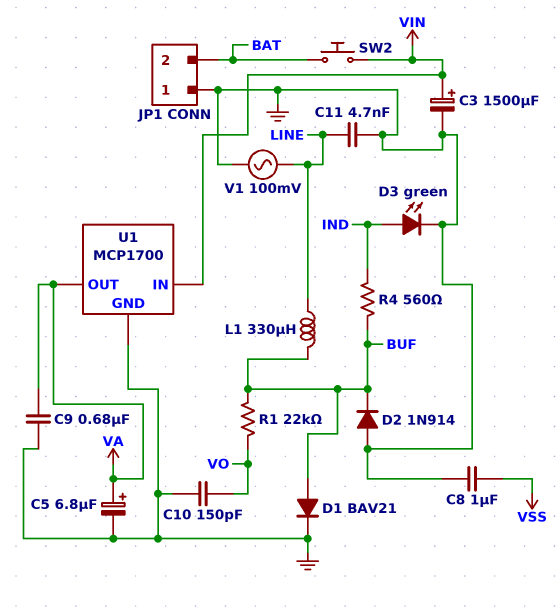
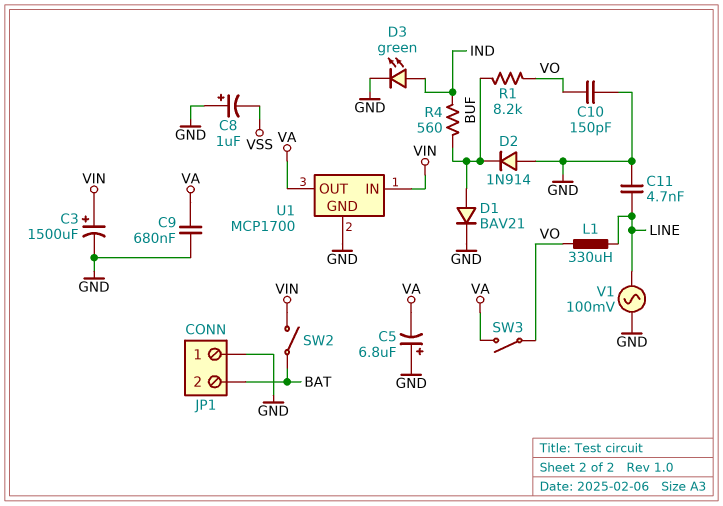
C5: 6.8uF (plus VA, minus GND) -> 6.8uF (plus GND, minus VA)
C8: 1uF (GND, VSS) -> 1uF (plus GND, minus VSS)
L1: 330uH (BUF, LINE) -> 330uH (LINE, VO)
R1: 22k (BUF, VO) -> 8.2k (BUF, VO)
SW2: button (BAT, VIN) -> switch (BAT, VIN)
SW3: none -> switch (VA, VO)

